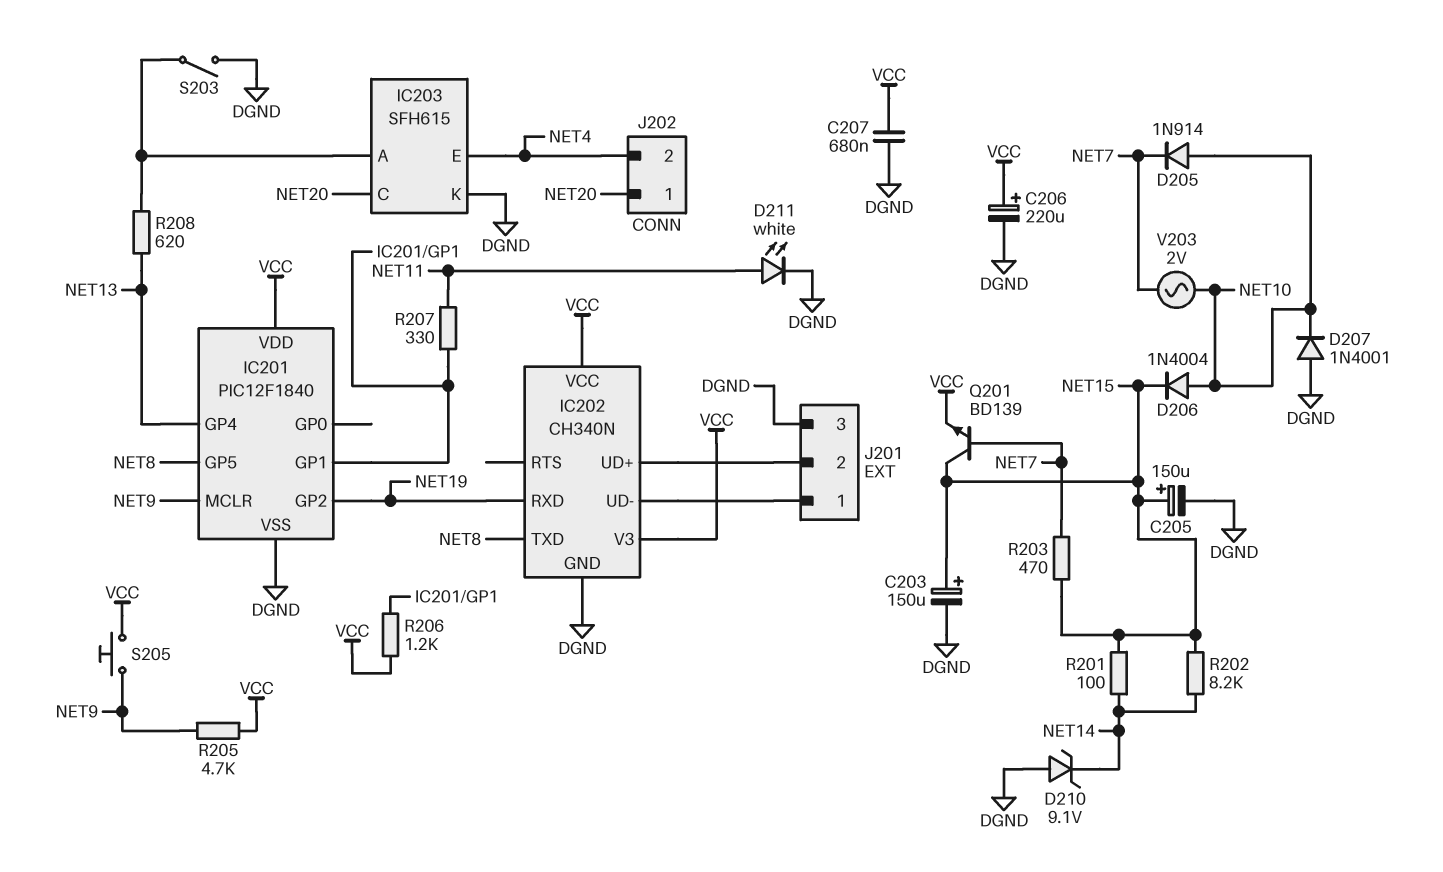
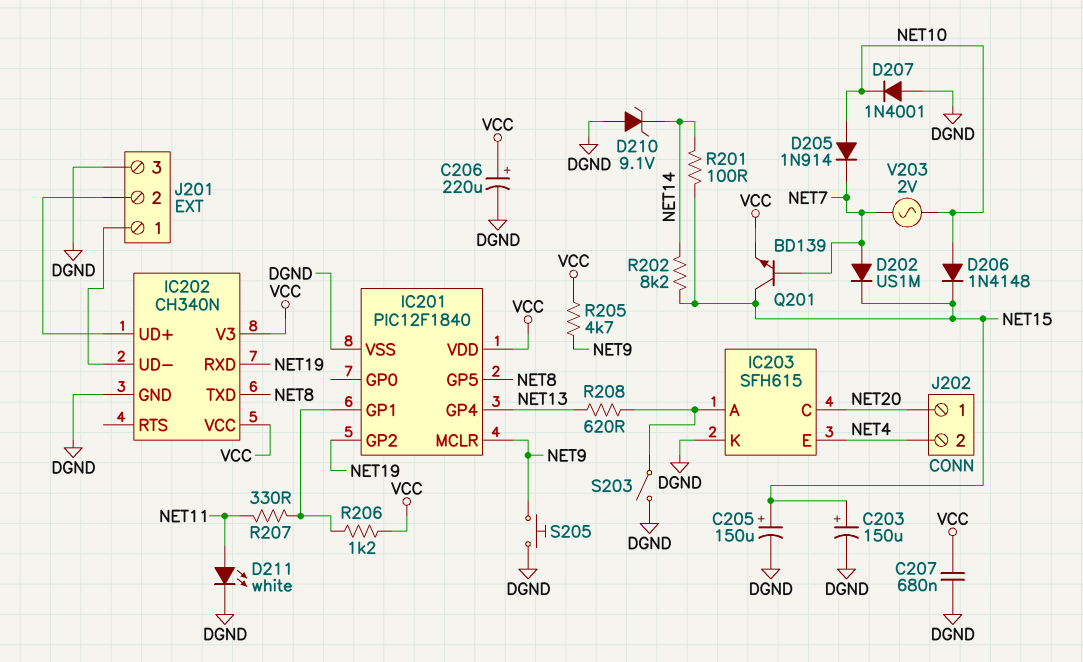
D202: none -> diode US1M (A NET7, K NET15)
D206: diode 1N4004 (A NET10, K NET15) -> diode 1N4148 (A NET10, K NET15)
R203: 470 (NET7, NET15) -> none
S205: button (NET9, VCC) -> button (DGND, NET9)

